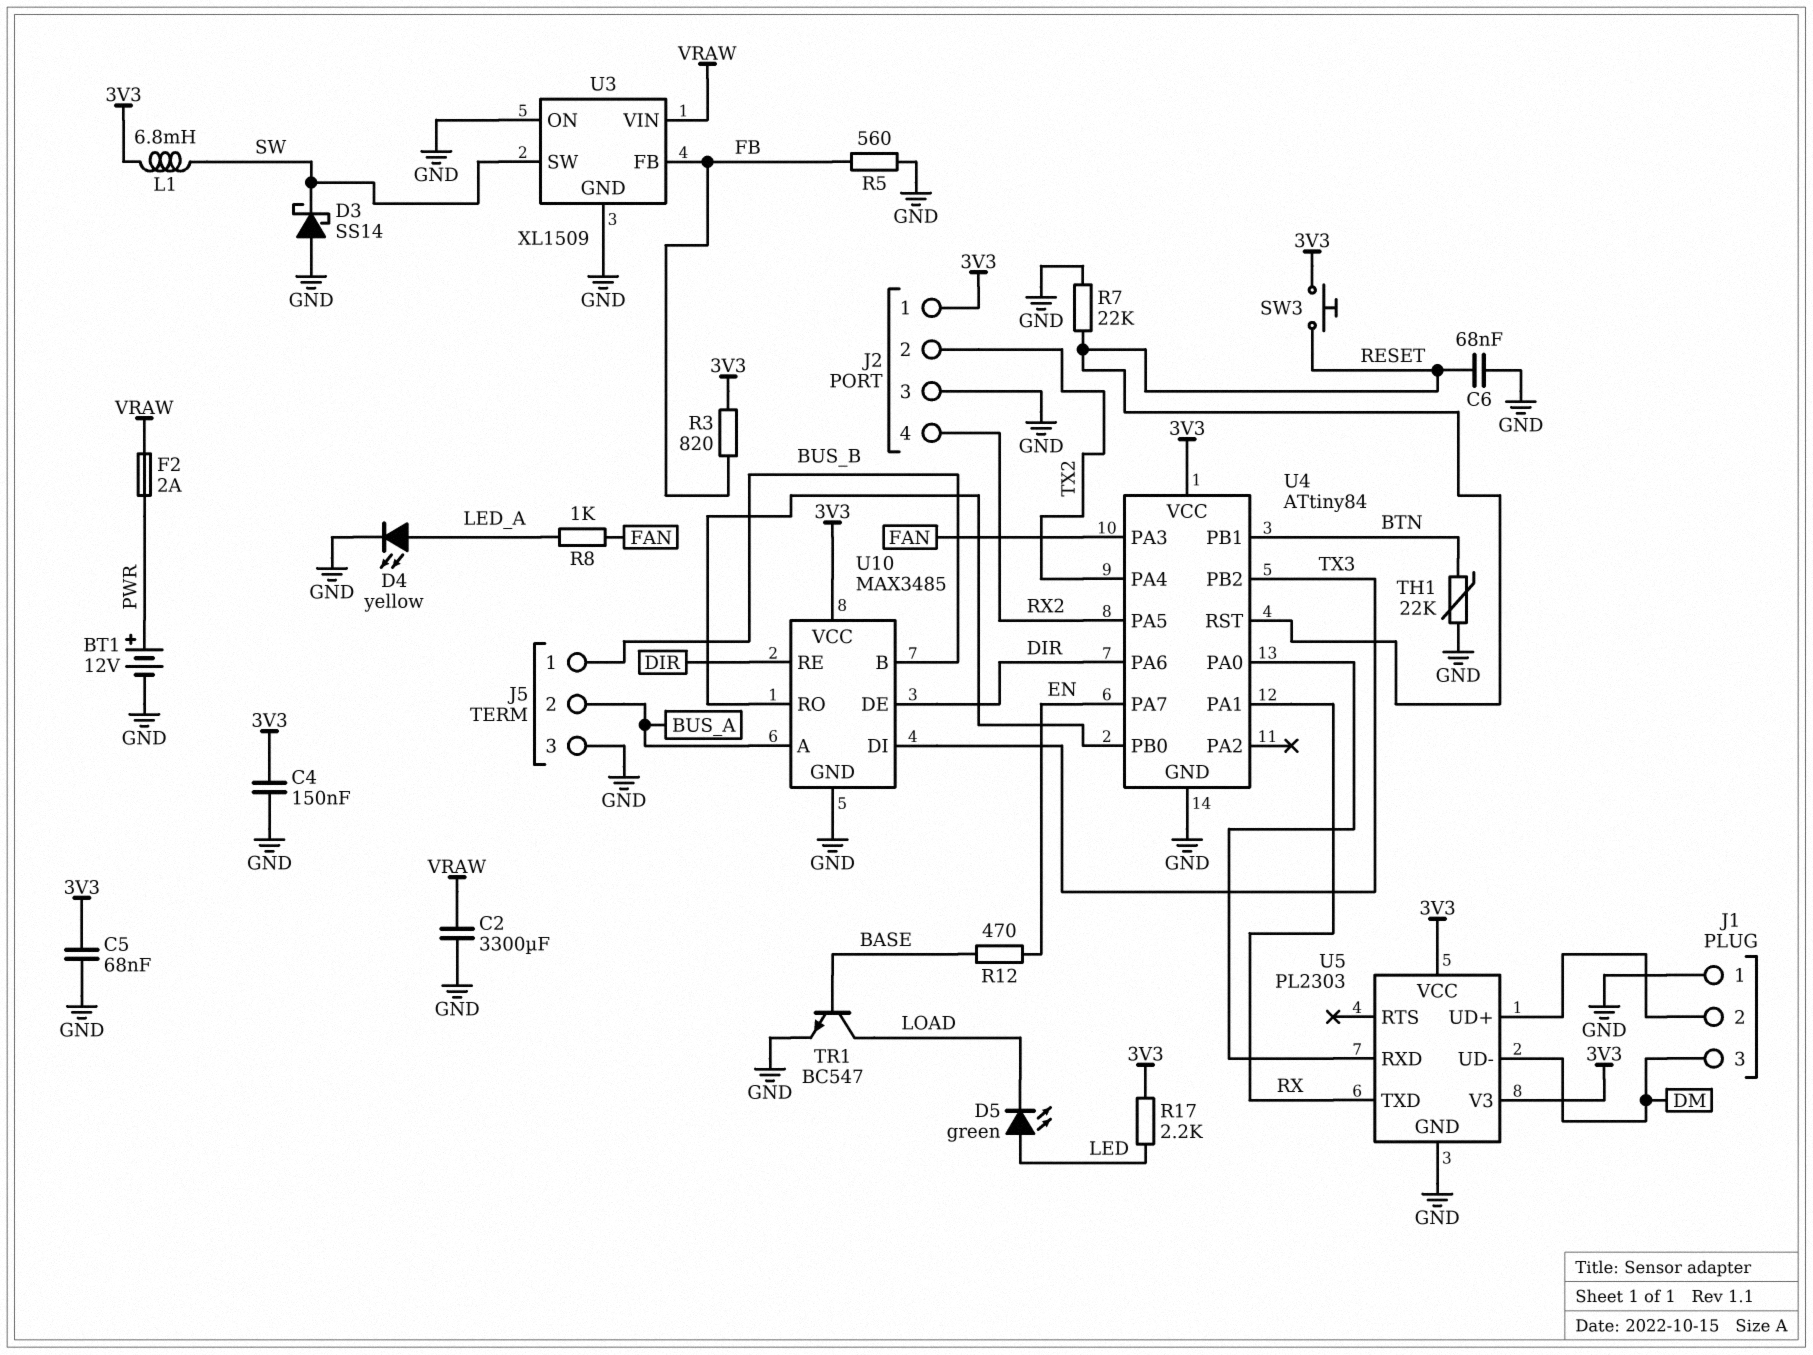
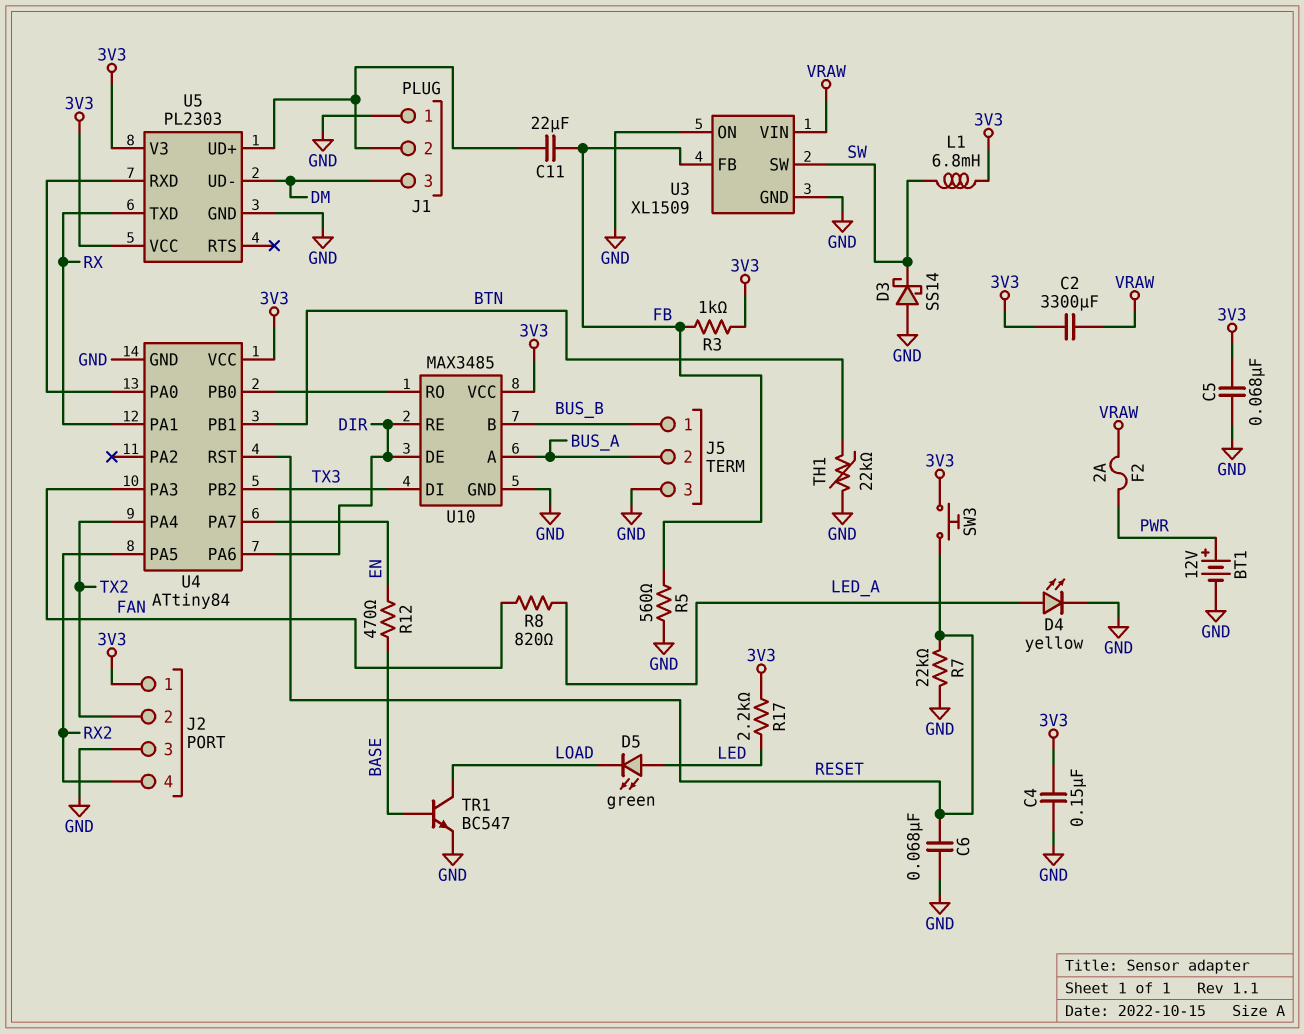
C2: 3300uF (GND, VRAW) -> 3300uF (3V3, VRAW)
C11: none -> 22uF (FB, J1/2)
R3: 820 (3V3, FB) -> 1k (3V3, FB)
R8: 1k (FAN, LED_A) -> 820 (FAN, LED_A)

